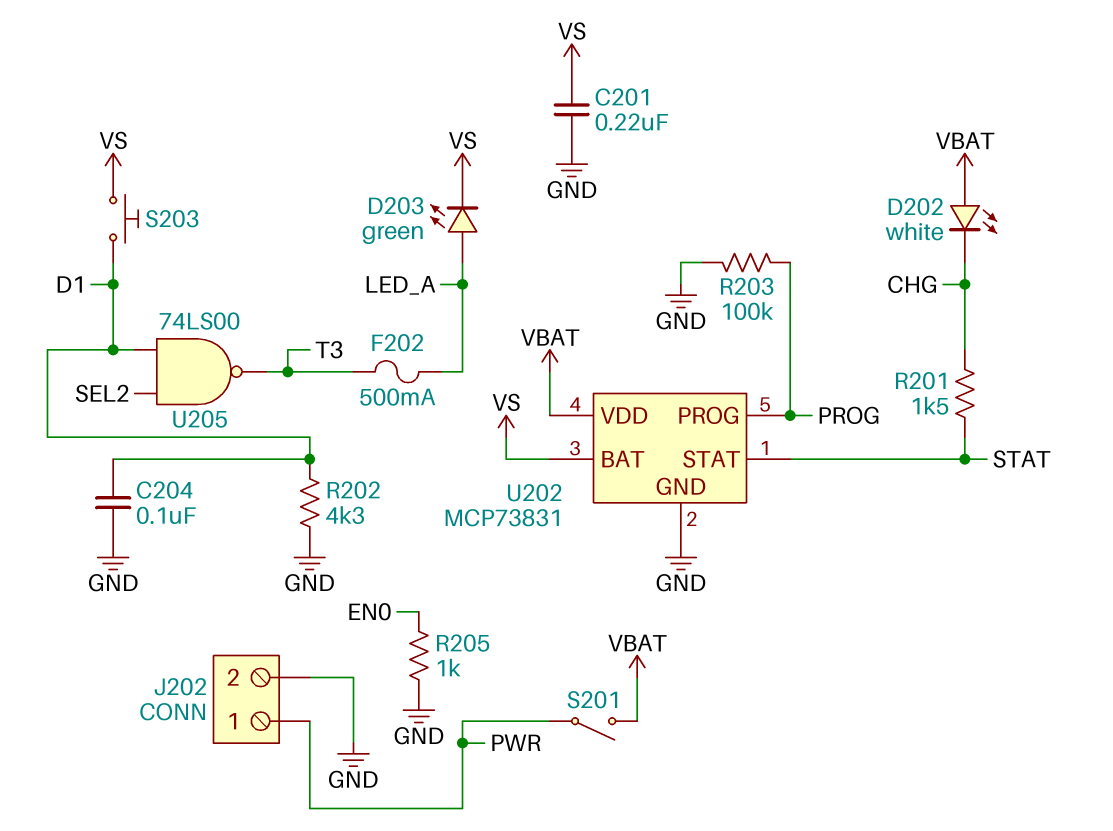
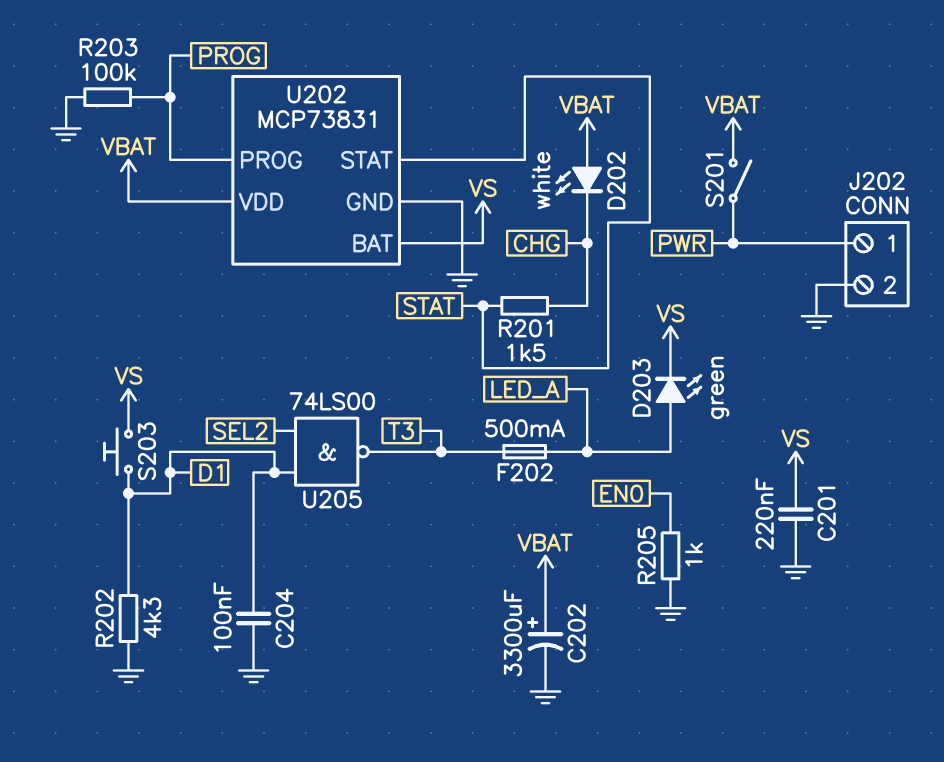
C202: none -> 3300uF (plus VBAT, minus GND)

